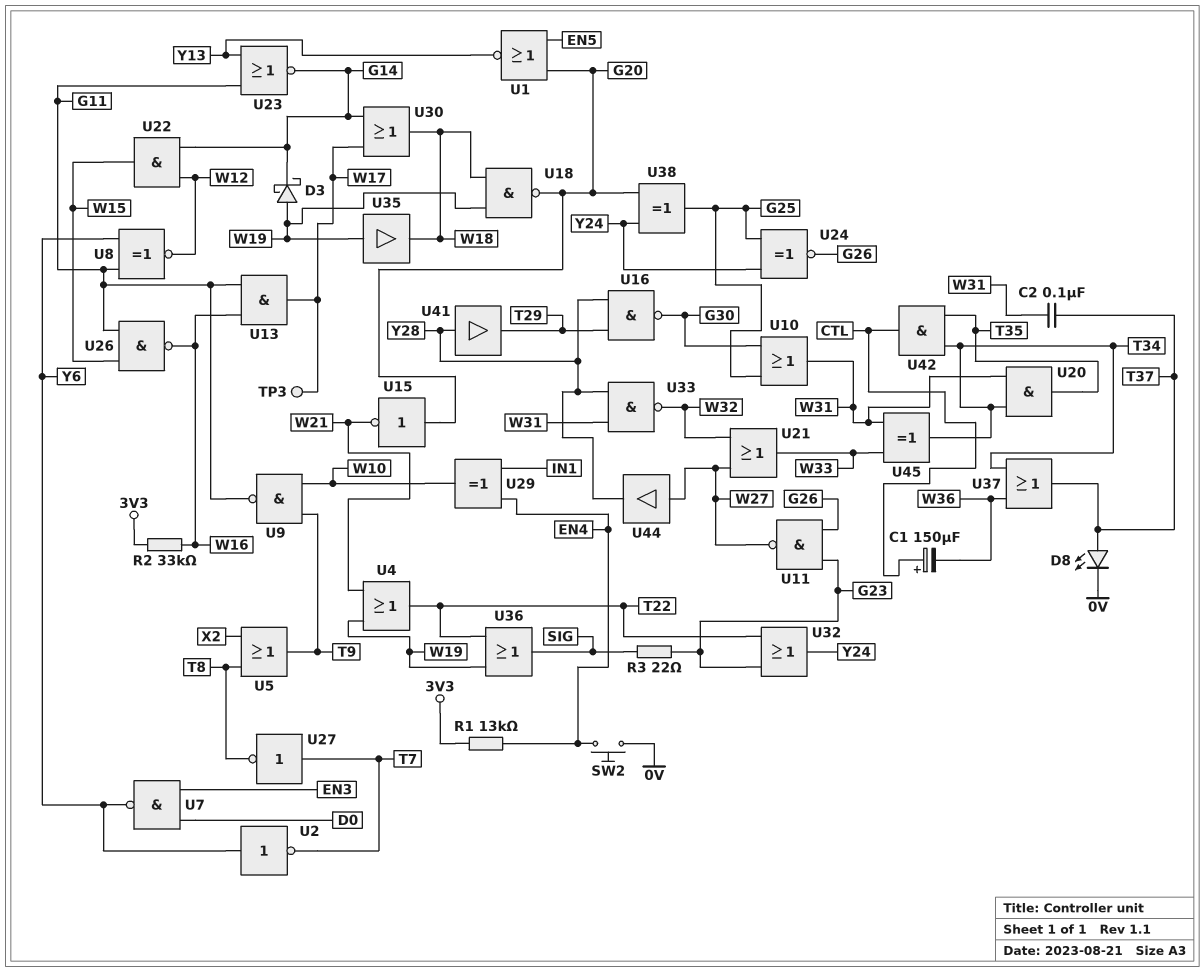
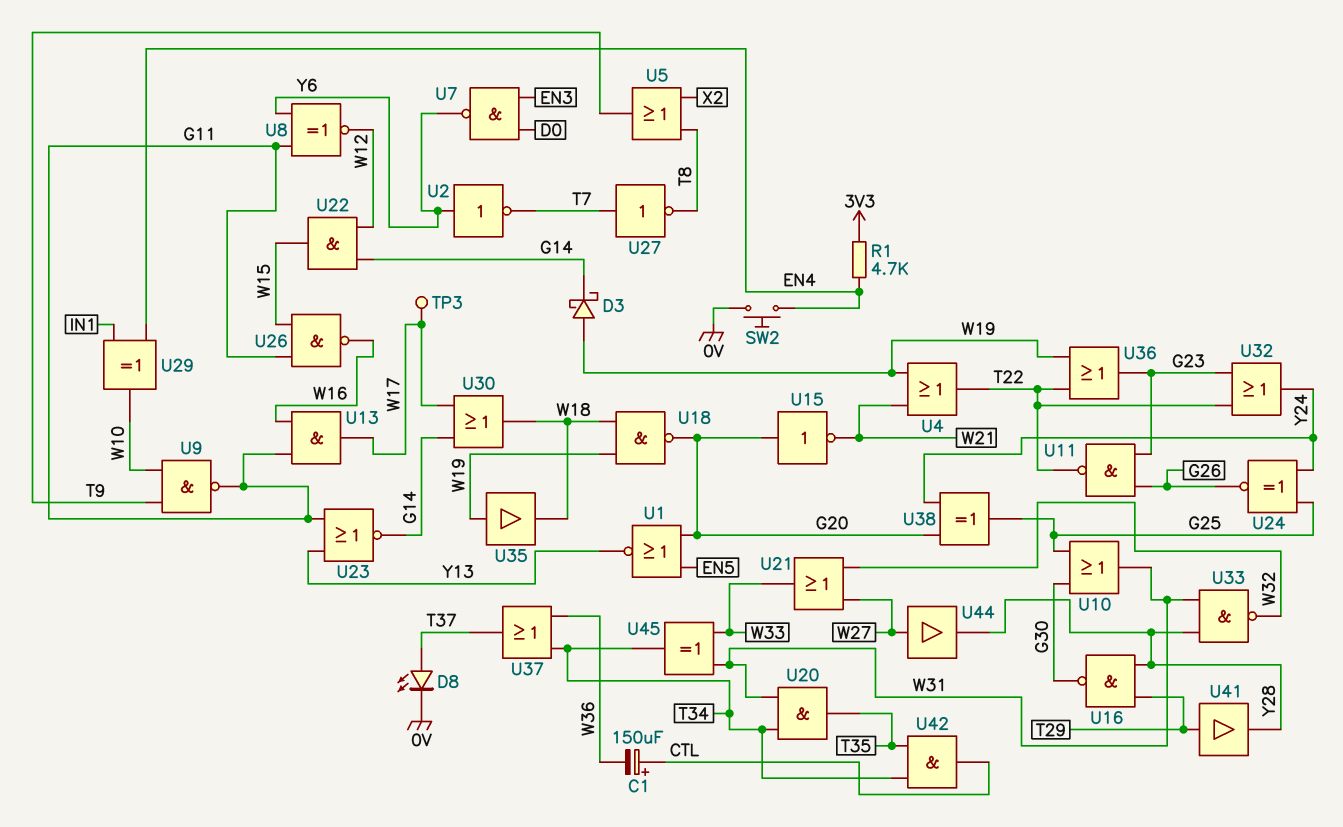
C2: 100nF (T37, W31) -> none
R1: 13k (3V3, EN4) -> 4.7k (3V3, EN4)
R2: 33k (3V3, W16) -> none
R3: 22 (G23, SIG) -> none
U11: NAND (in G23, in G26, out W27) -> NAND (in G23, in G26, out T22)
U36: OR (in T22, in W19, out SIG) -> OR (in T22, in W19, out G23)
U41: buffer (in Y28, out T29) -> buffer (in T29, out Y28)

